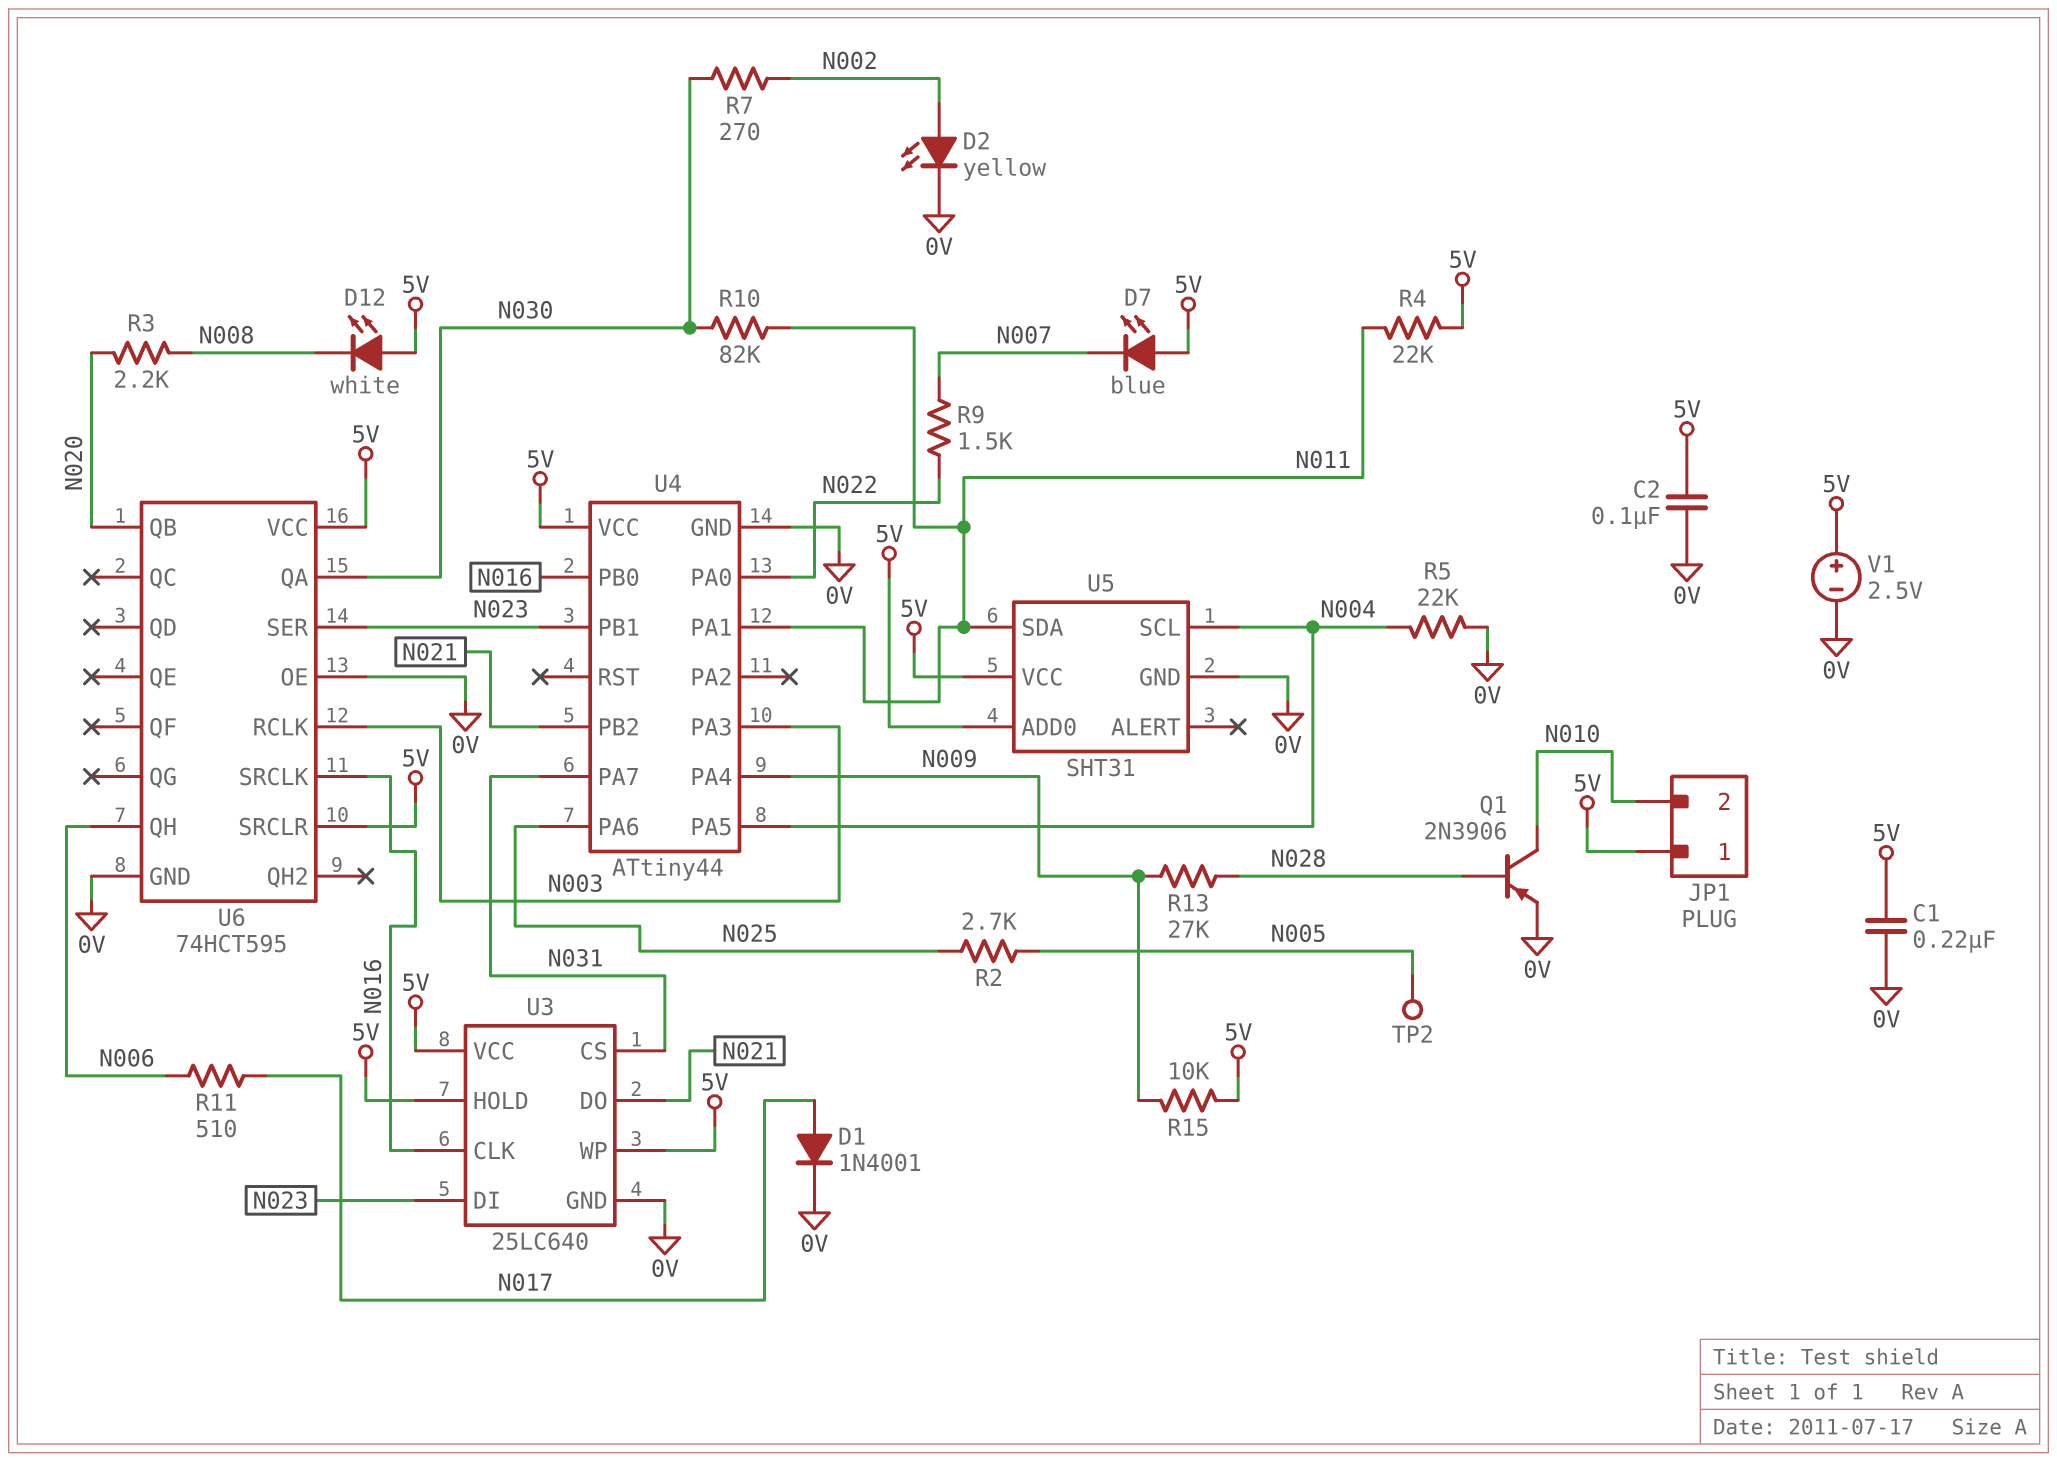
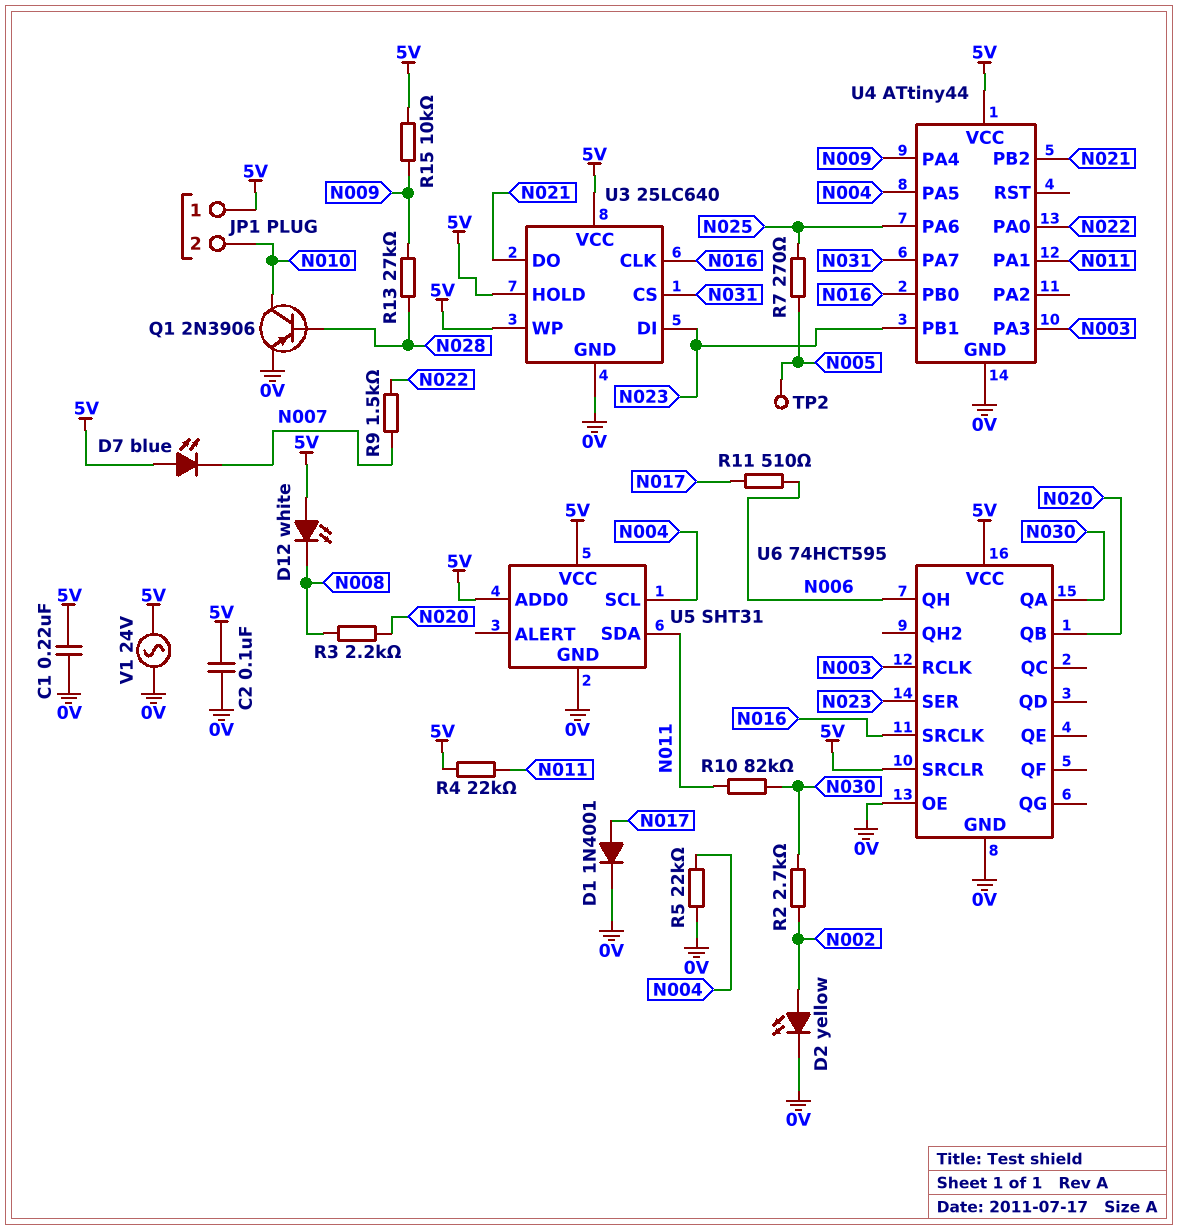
R2: 2.7k (N005, N025) -> 2.7k (N002, N030)
R7: 270 (N002, N030) -> 270 (N005, N025)
V1: 2.5V (plus 5V, minus 0V) -> AC 24V (0V, 5V)

